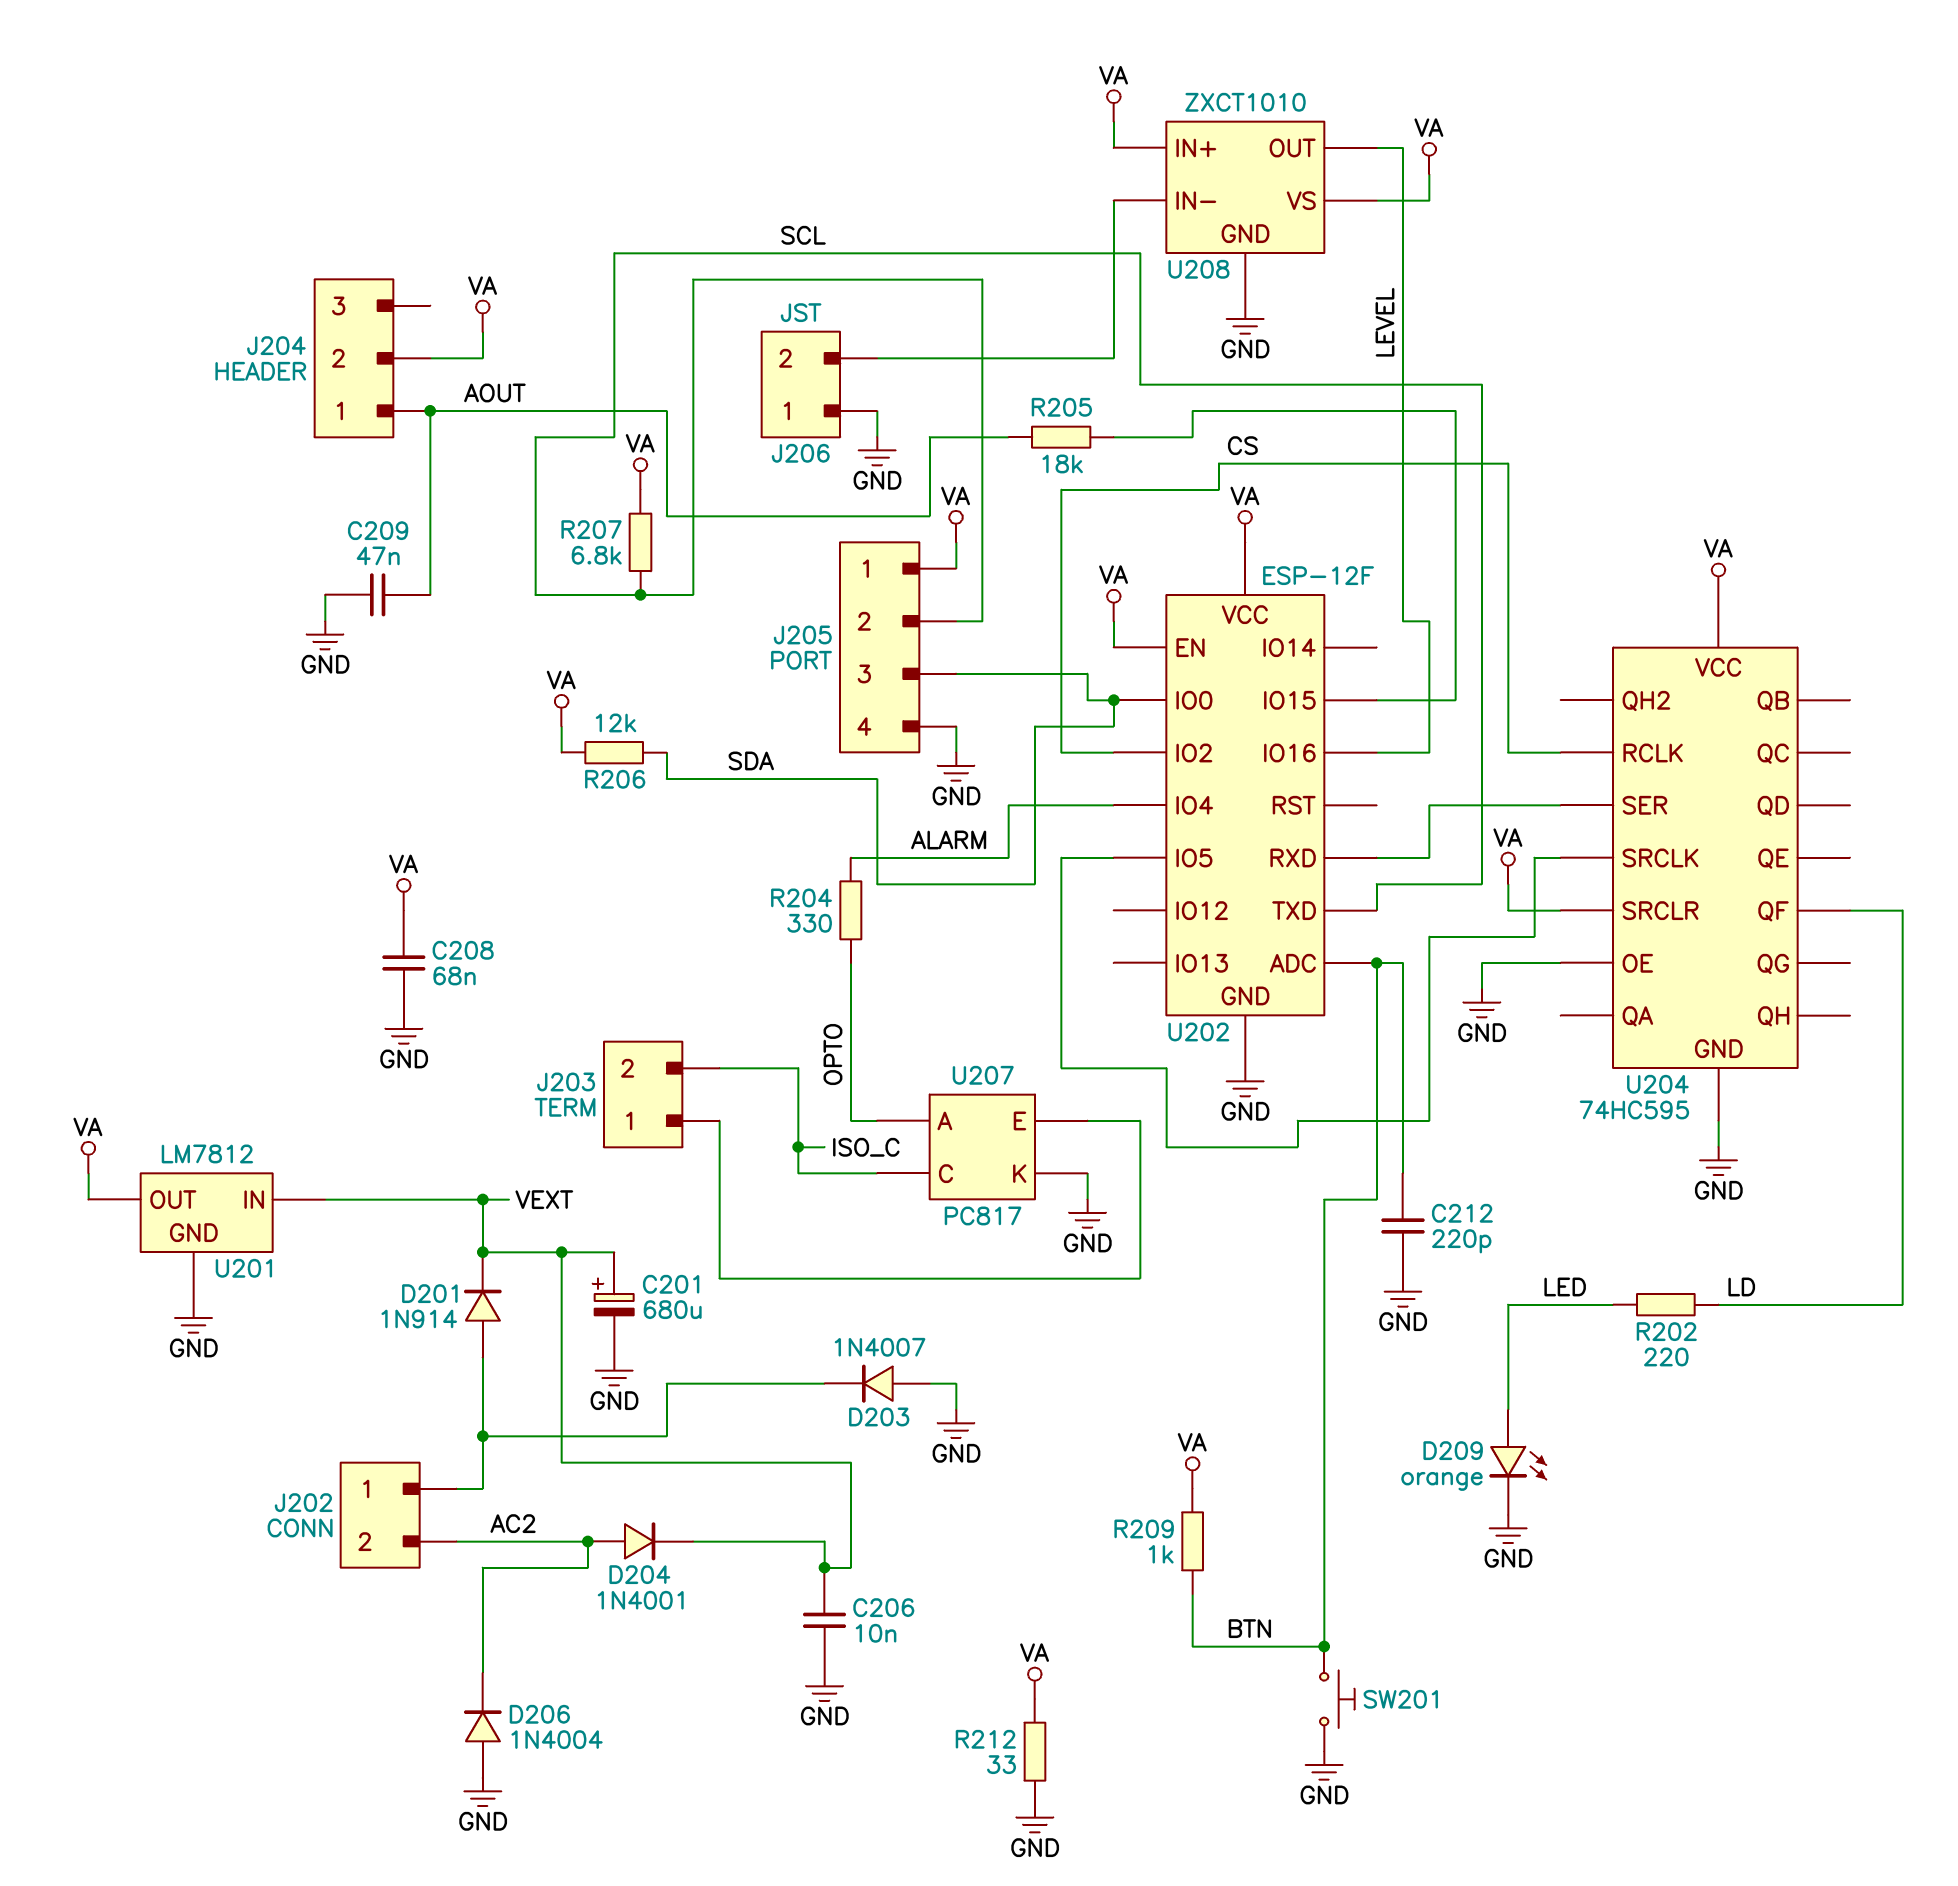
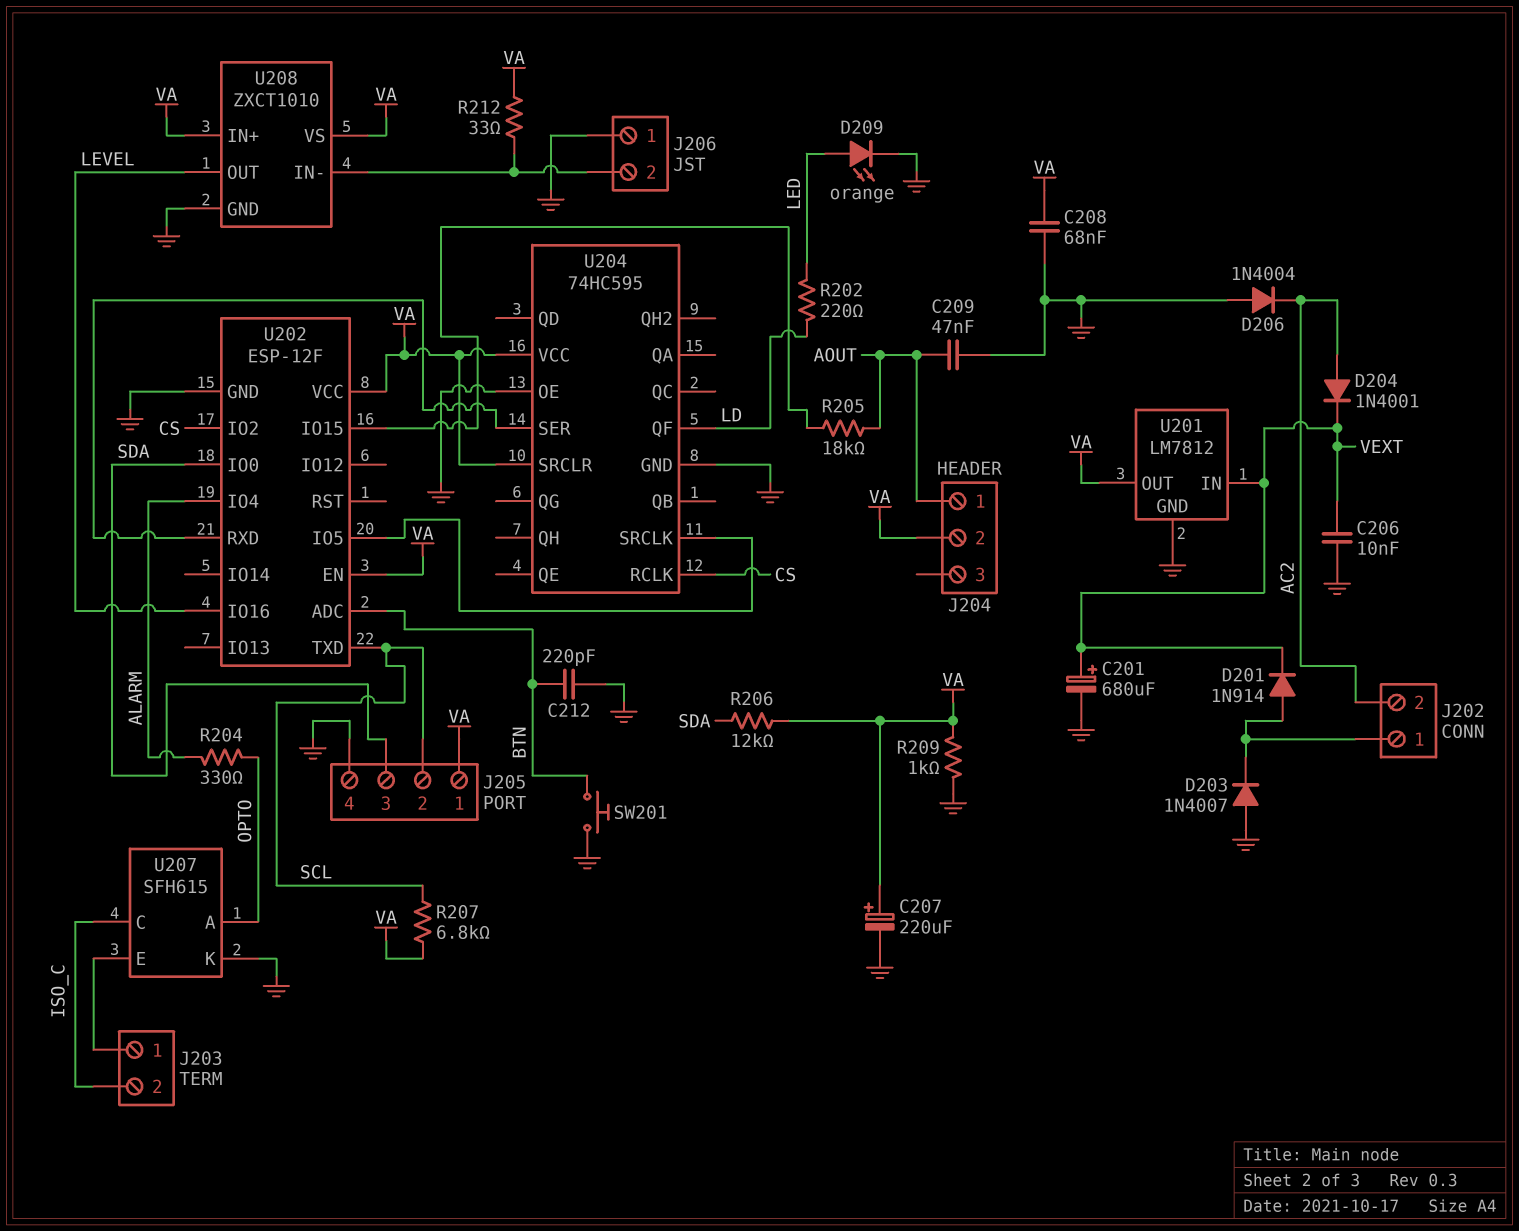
C207: none -> 220uF (plus VA, minus GND)
R209: 1k (BTN, VA) -> 1k (GND, VA)
R212: 33 (GND, VA) -> 33 (J206/2, VA)
U207: PC817 -> SFH615

